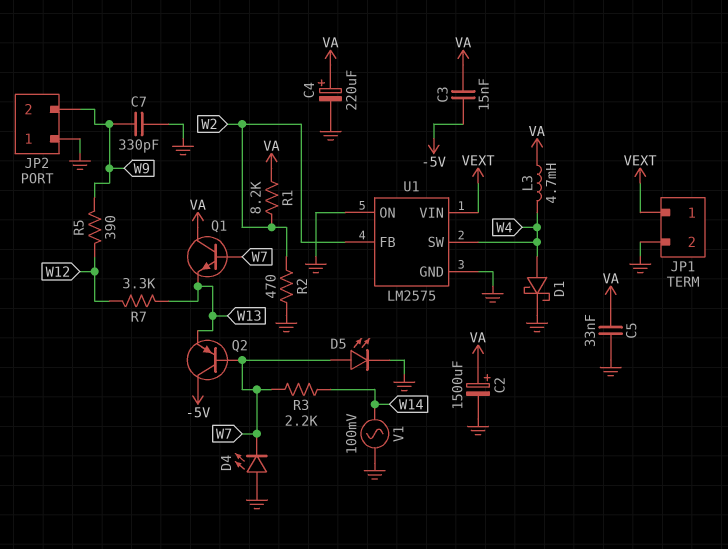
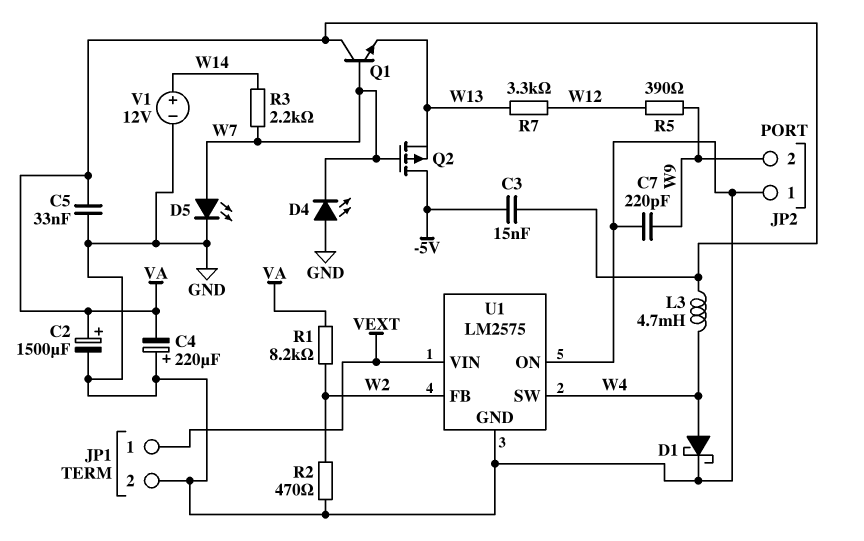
C4: 220uF (plus VA, minus GND) -> 220uF (plus GND, minus VA)
C7: 330pF (GND, W9) -> 220pF (GND, W9)
Q2: PNP (B W7, C -5V, E W13) -> PMOS (G W7, D -5V, S W13)
V1: AC 100mV (GND, W14) -> 12V (plus W14, minus GND)

